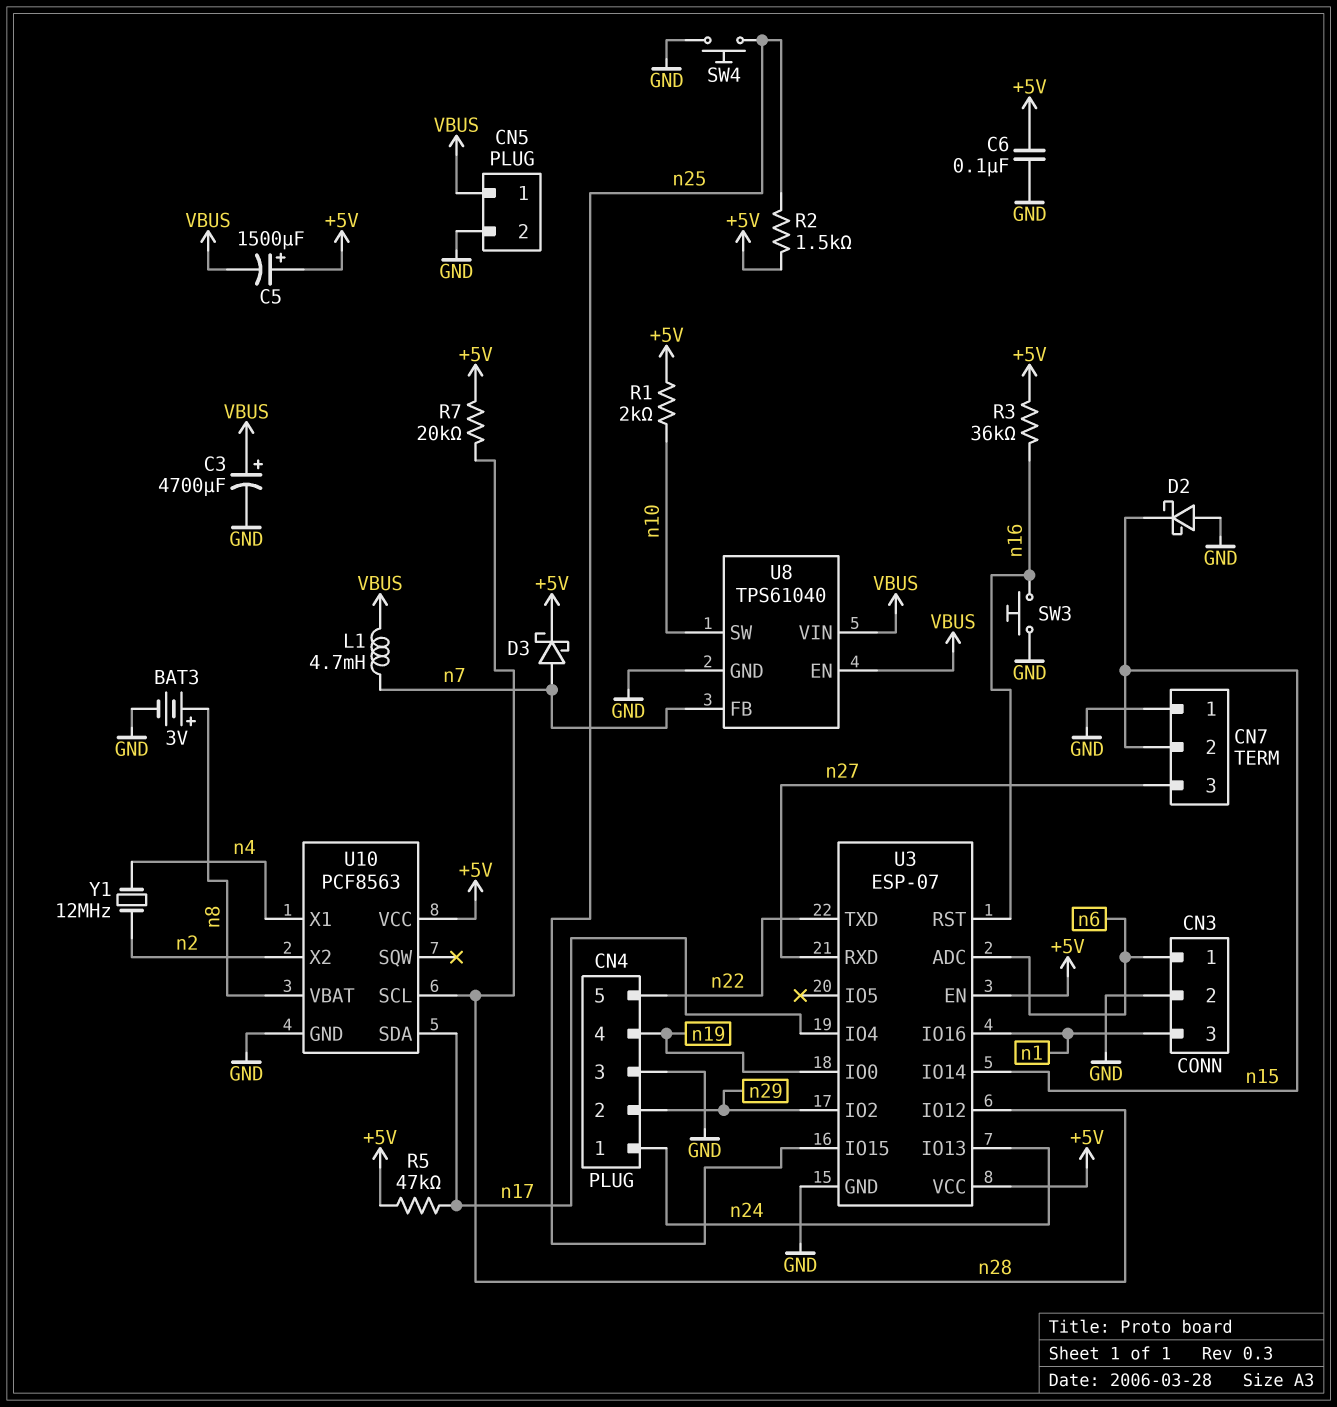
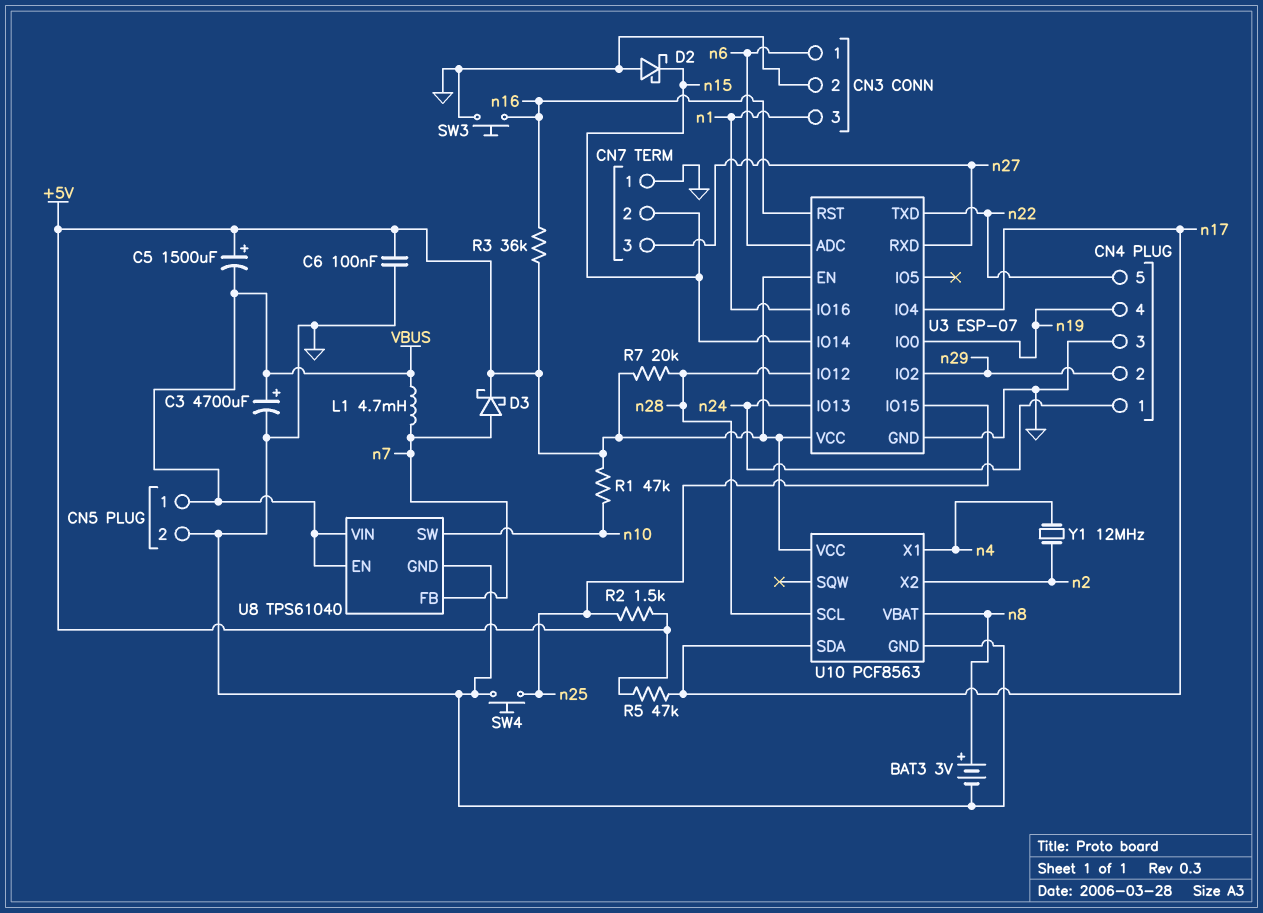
R1: 2k (+5V, n10) -> 47k (+5V, n10)

